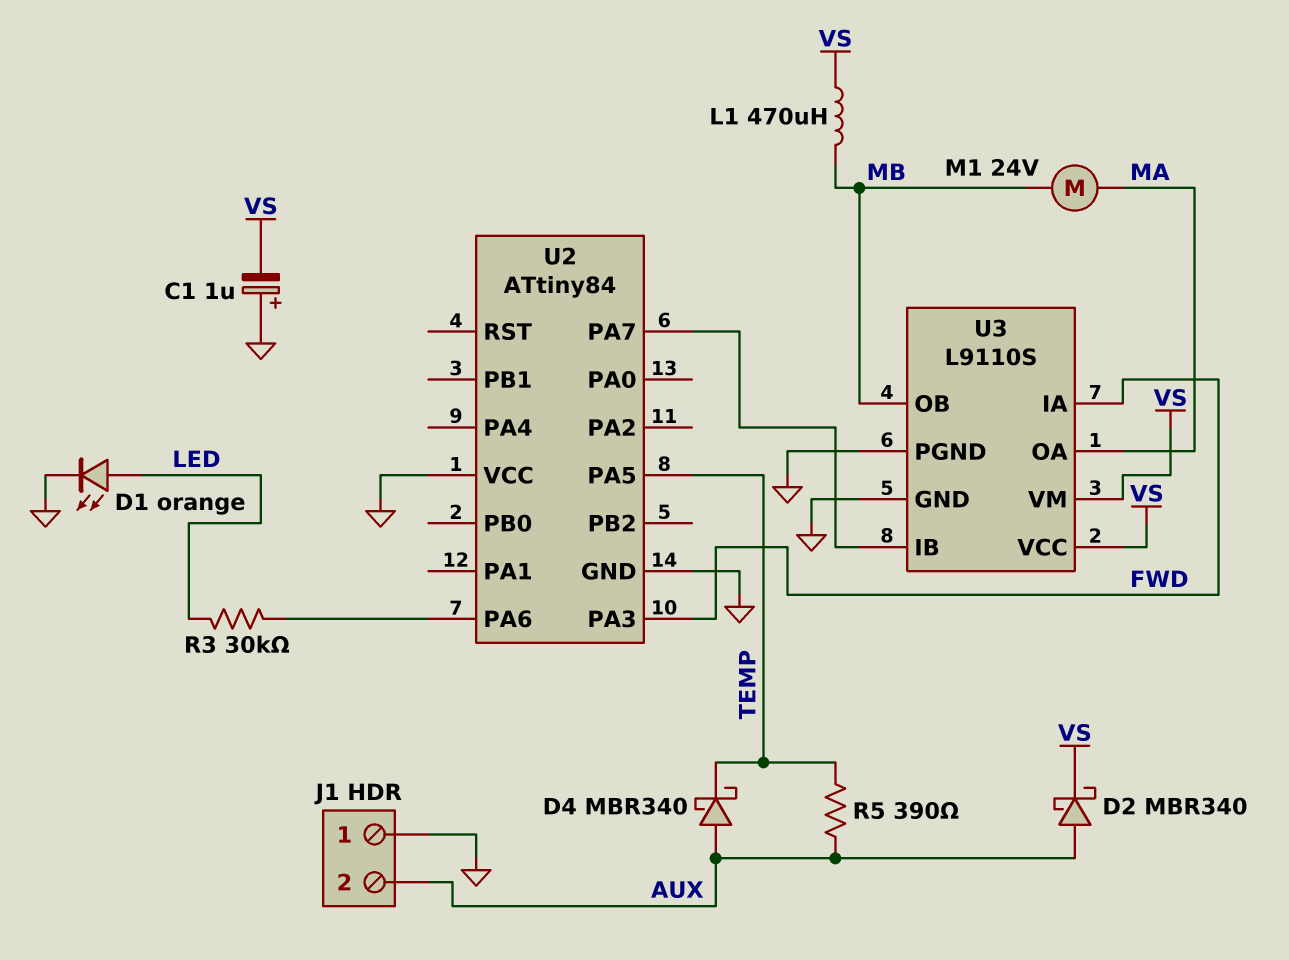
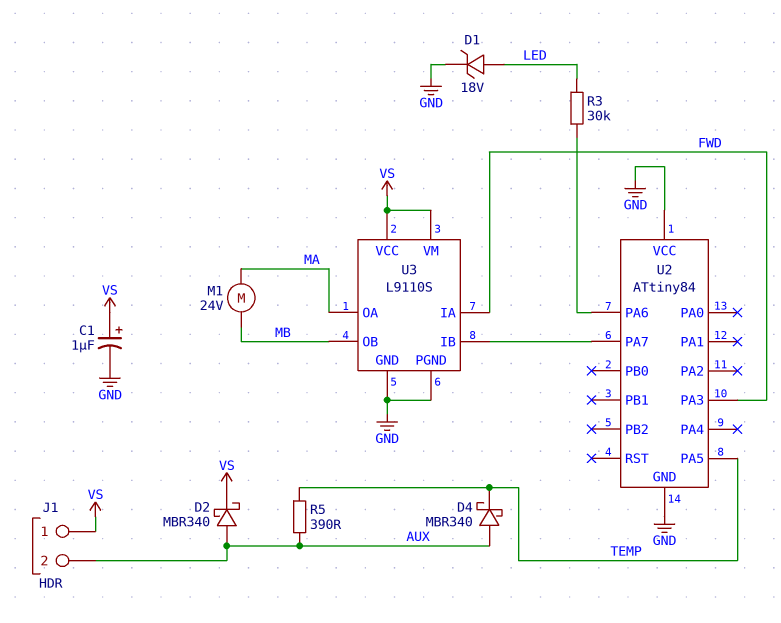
C1: 1uF (plus GND, minus VS) -> 1uF (plus VS, minus GND)
D1: LED orange (A LED, K GND) -> zener 18V (A LED, K GND)
J1 pin 1: GND -> VS
L1: 470uH (MB, VS) -> none

